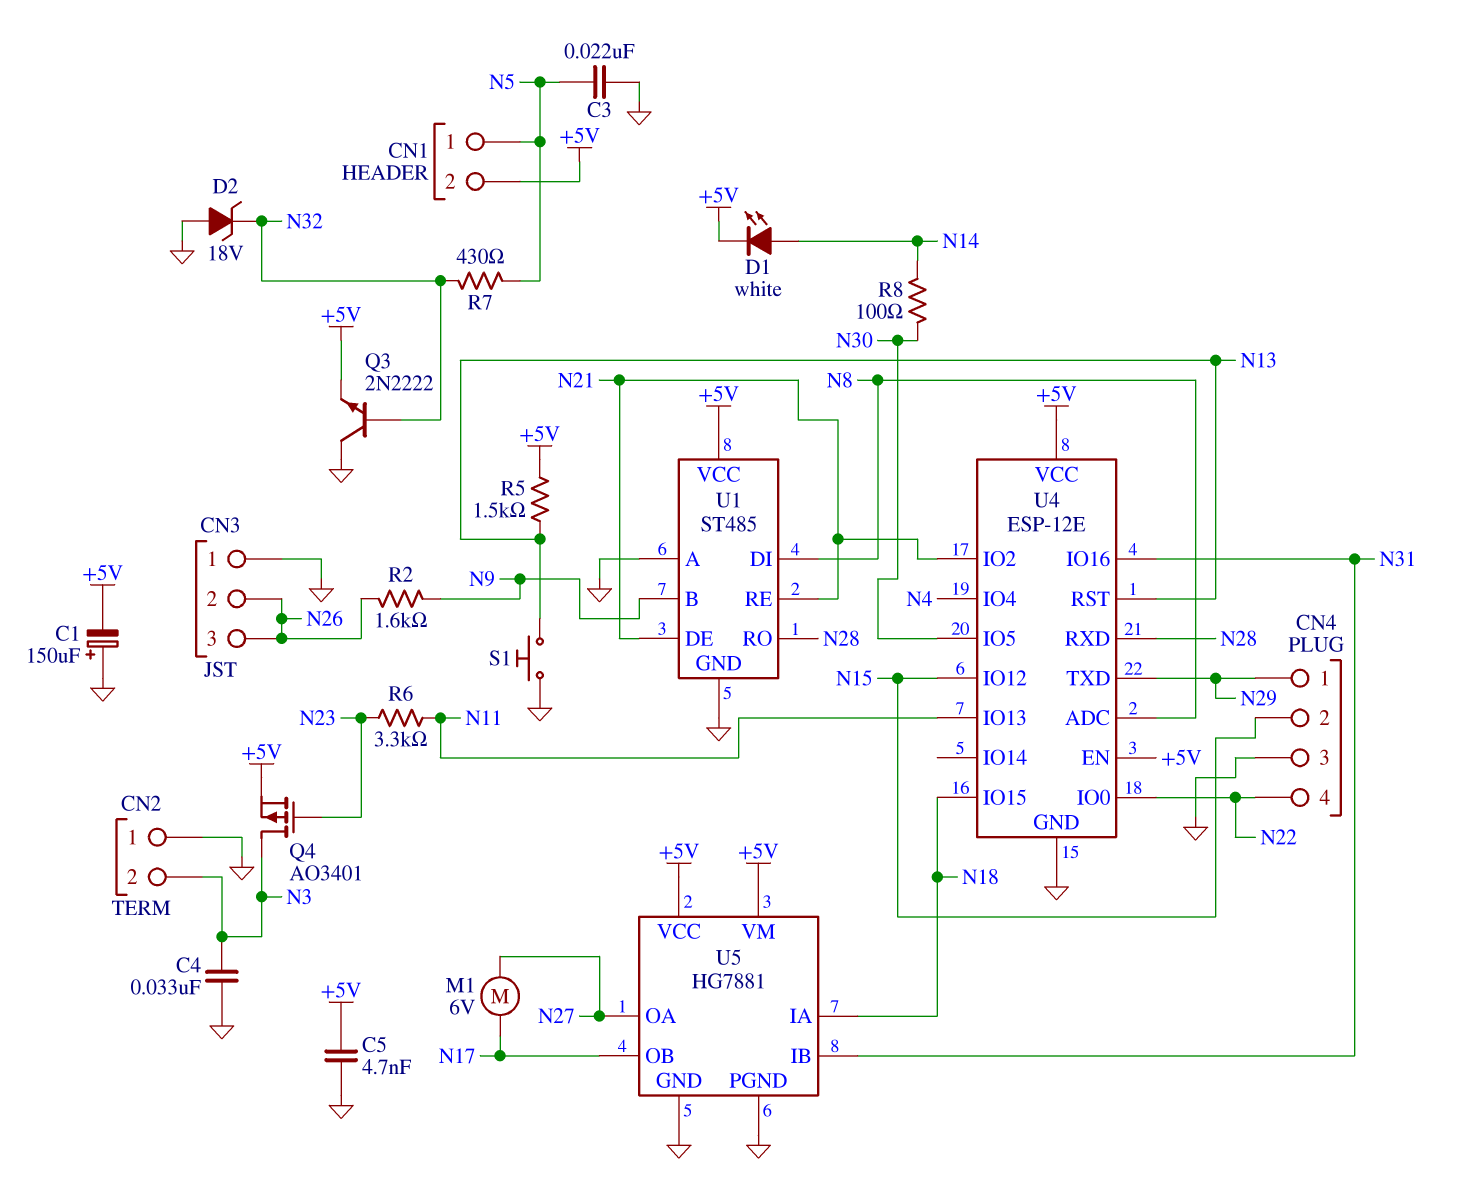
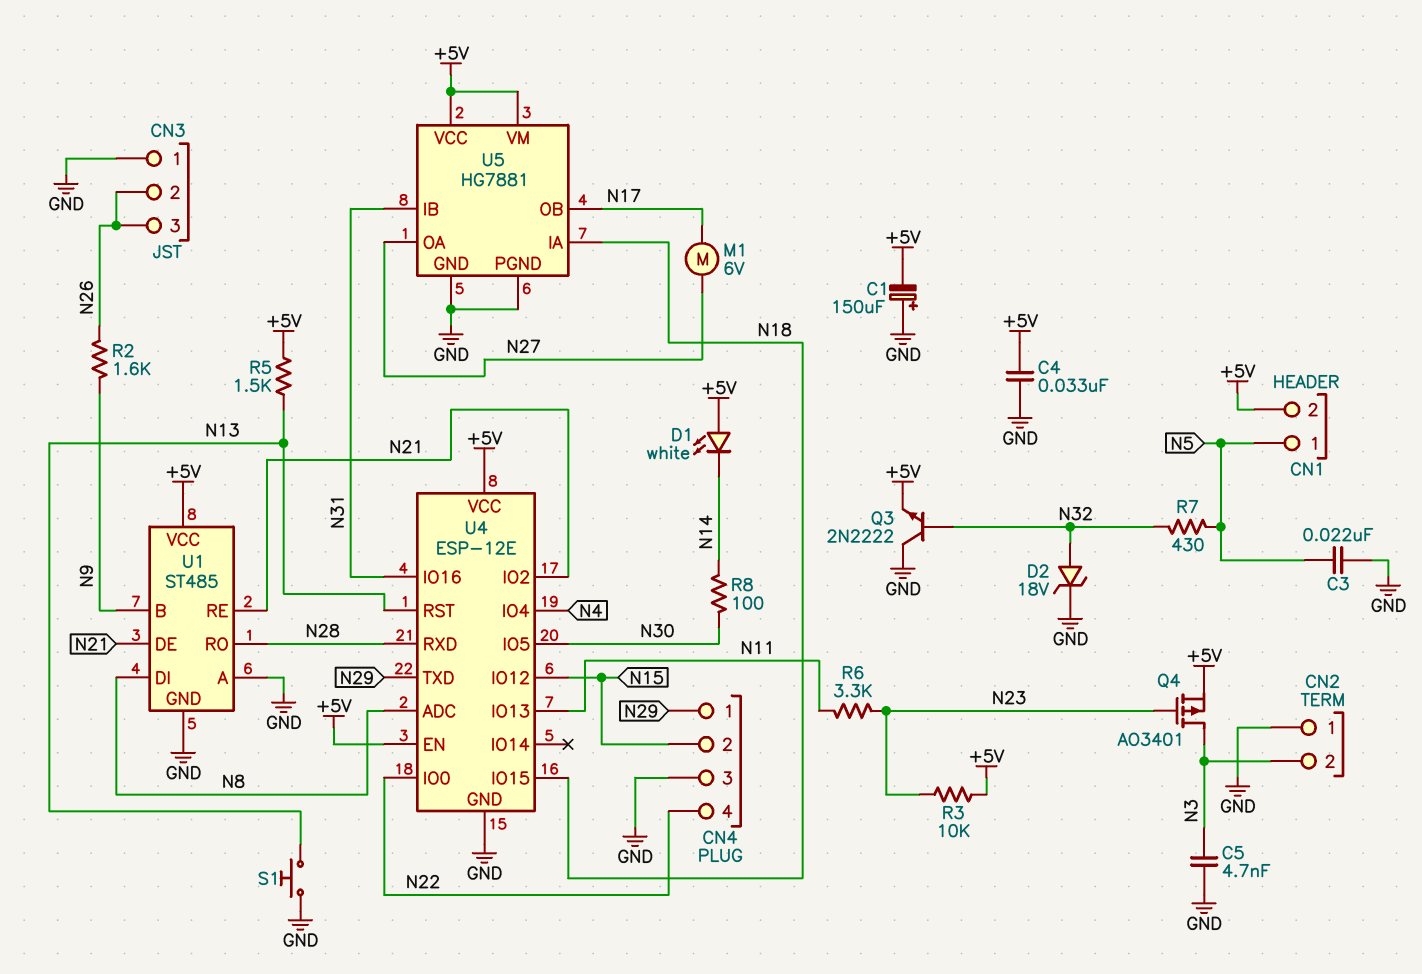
C4: 33nF (GND, N3) -> 33nF (+5V, GND)
C5: 4.7nF (+5V, GND) -> 4.7nF (GND, N3)
D1: LED white (A N14, K +5V) -> LED white (A +5V, K N14)
D2: zener 18V (A GND, K N32) -> zener 18V (A N32, K GND)
R3: none -> 10k (+5V, N23)

